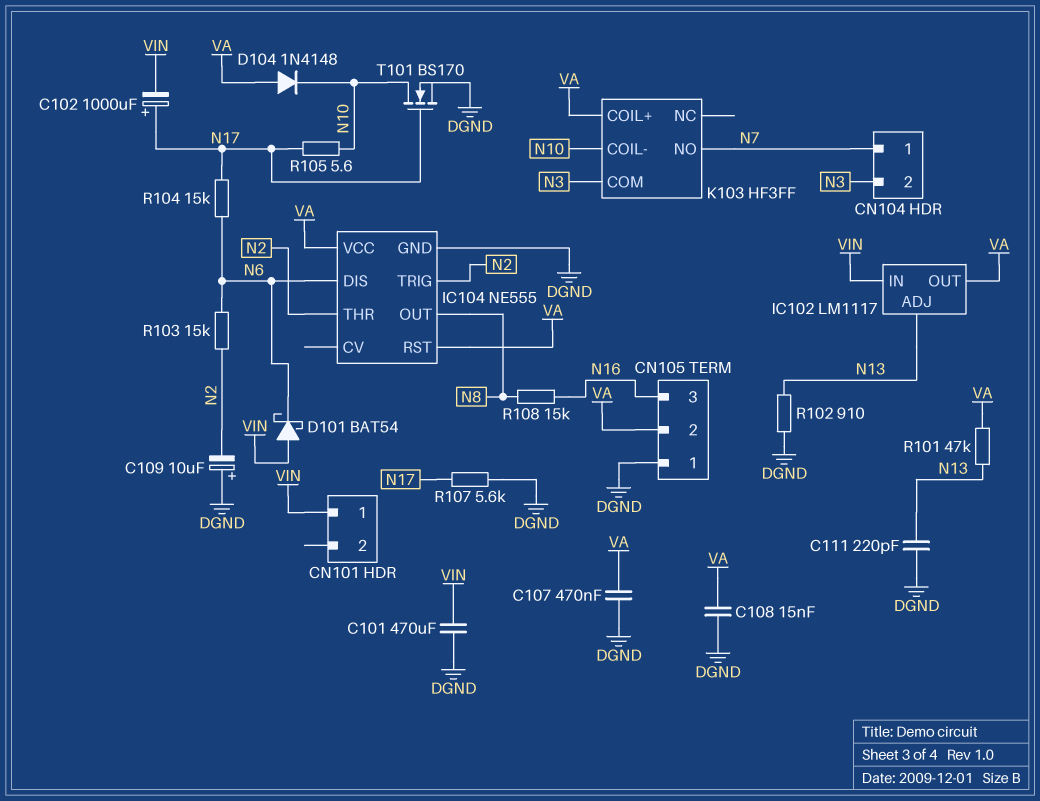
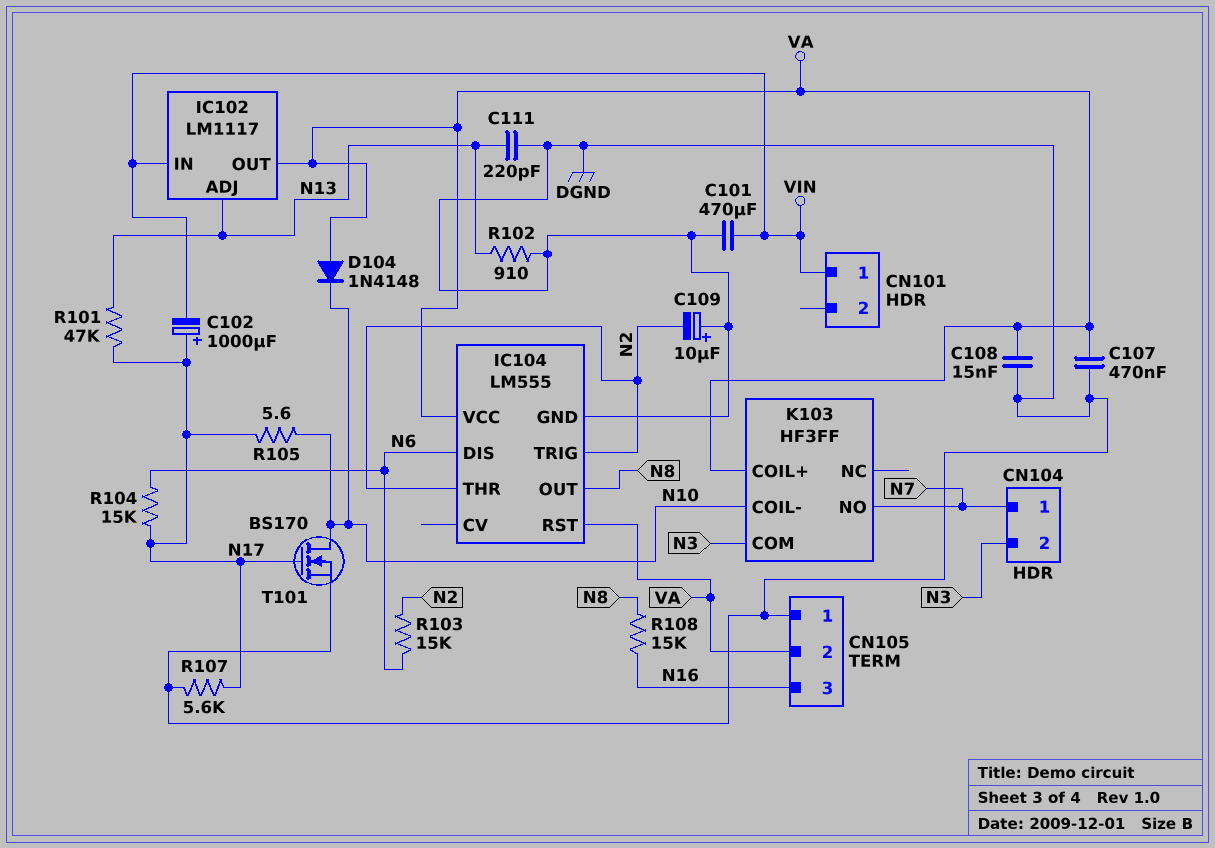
D101: schottky BAT54 (A VIN, K N6) -> none
IC104: NE555 -> LM555
R101: 47k (N13, VA) -> 47k (N13, N17)

